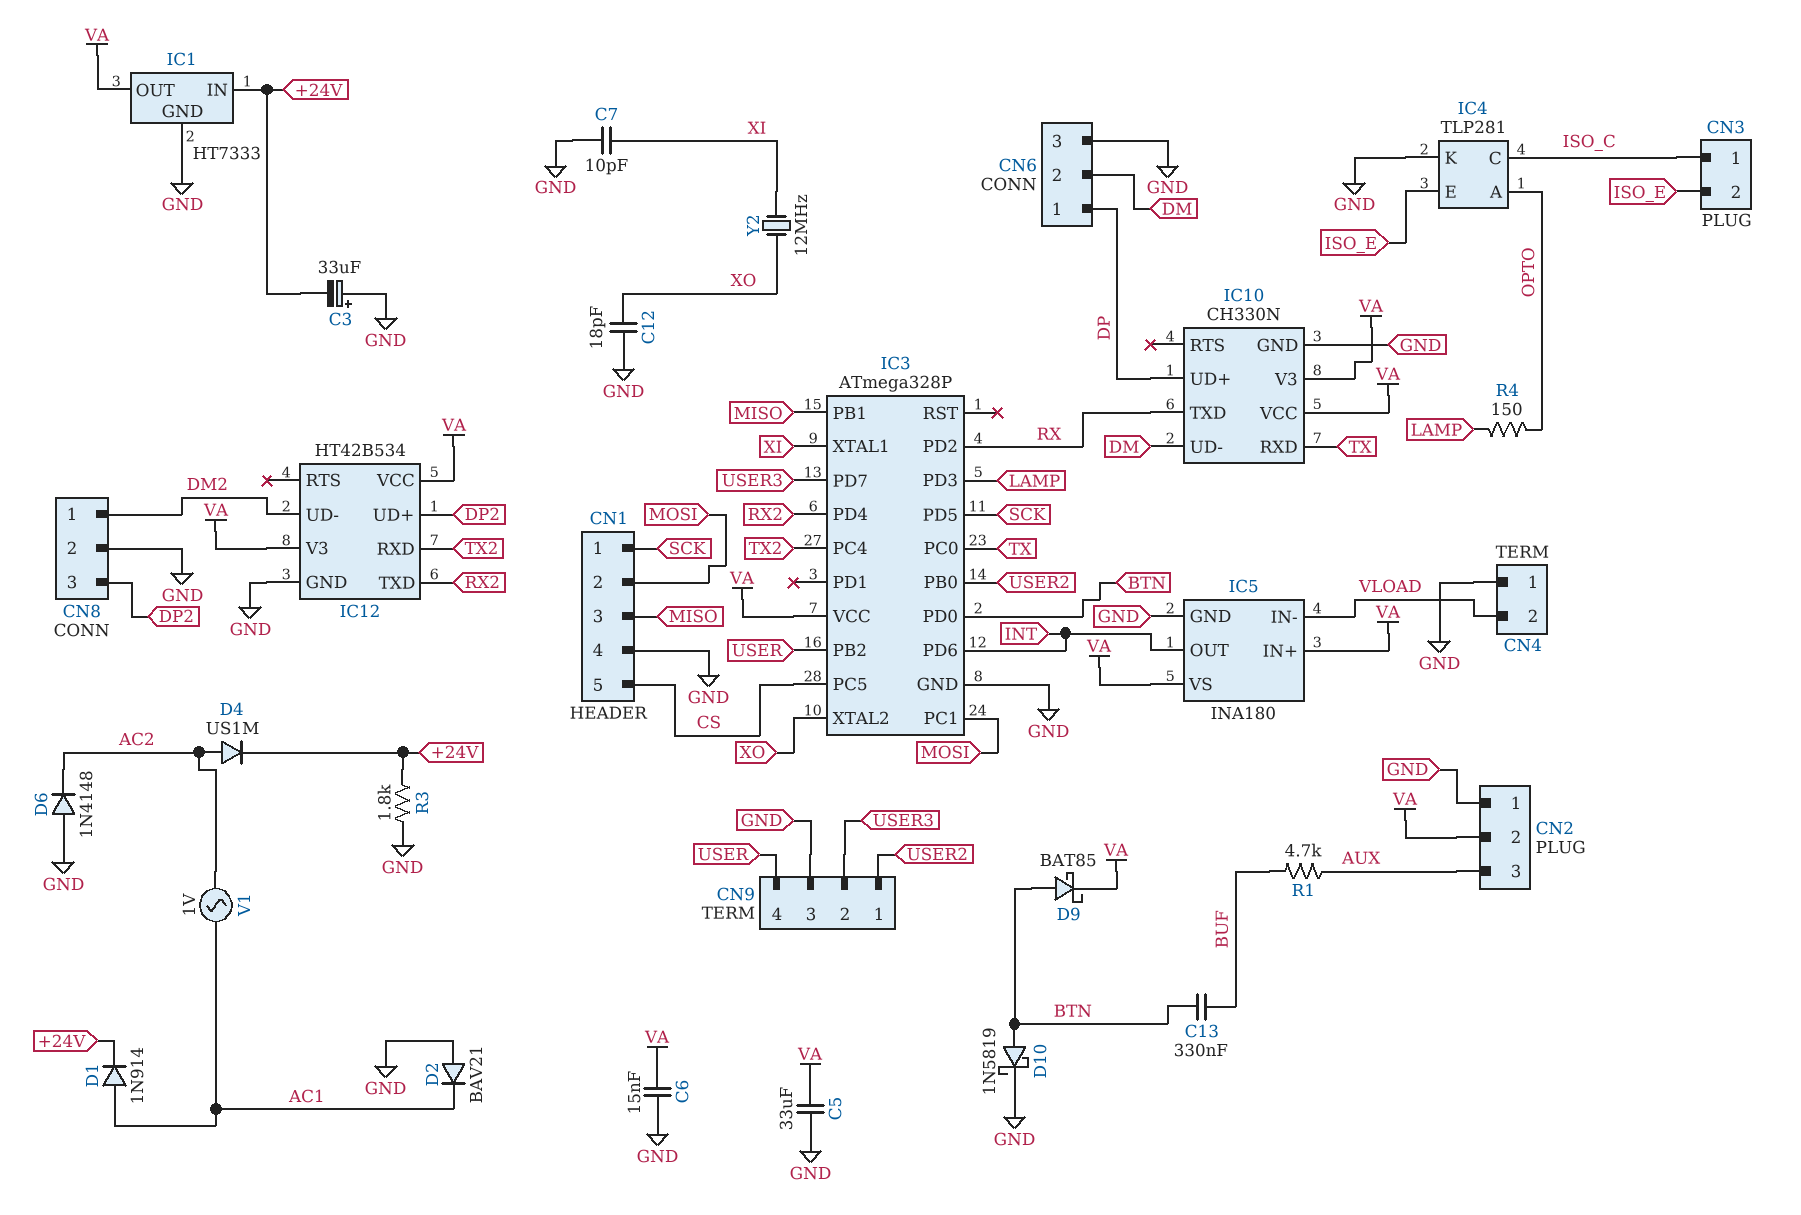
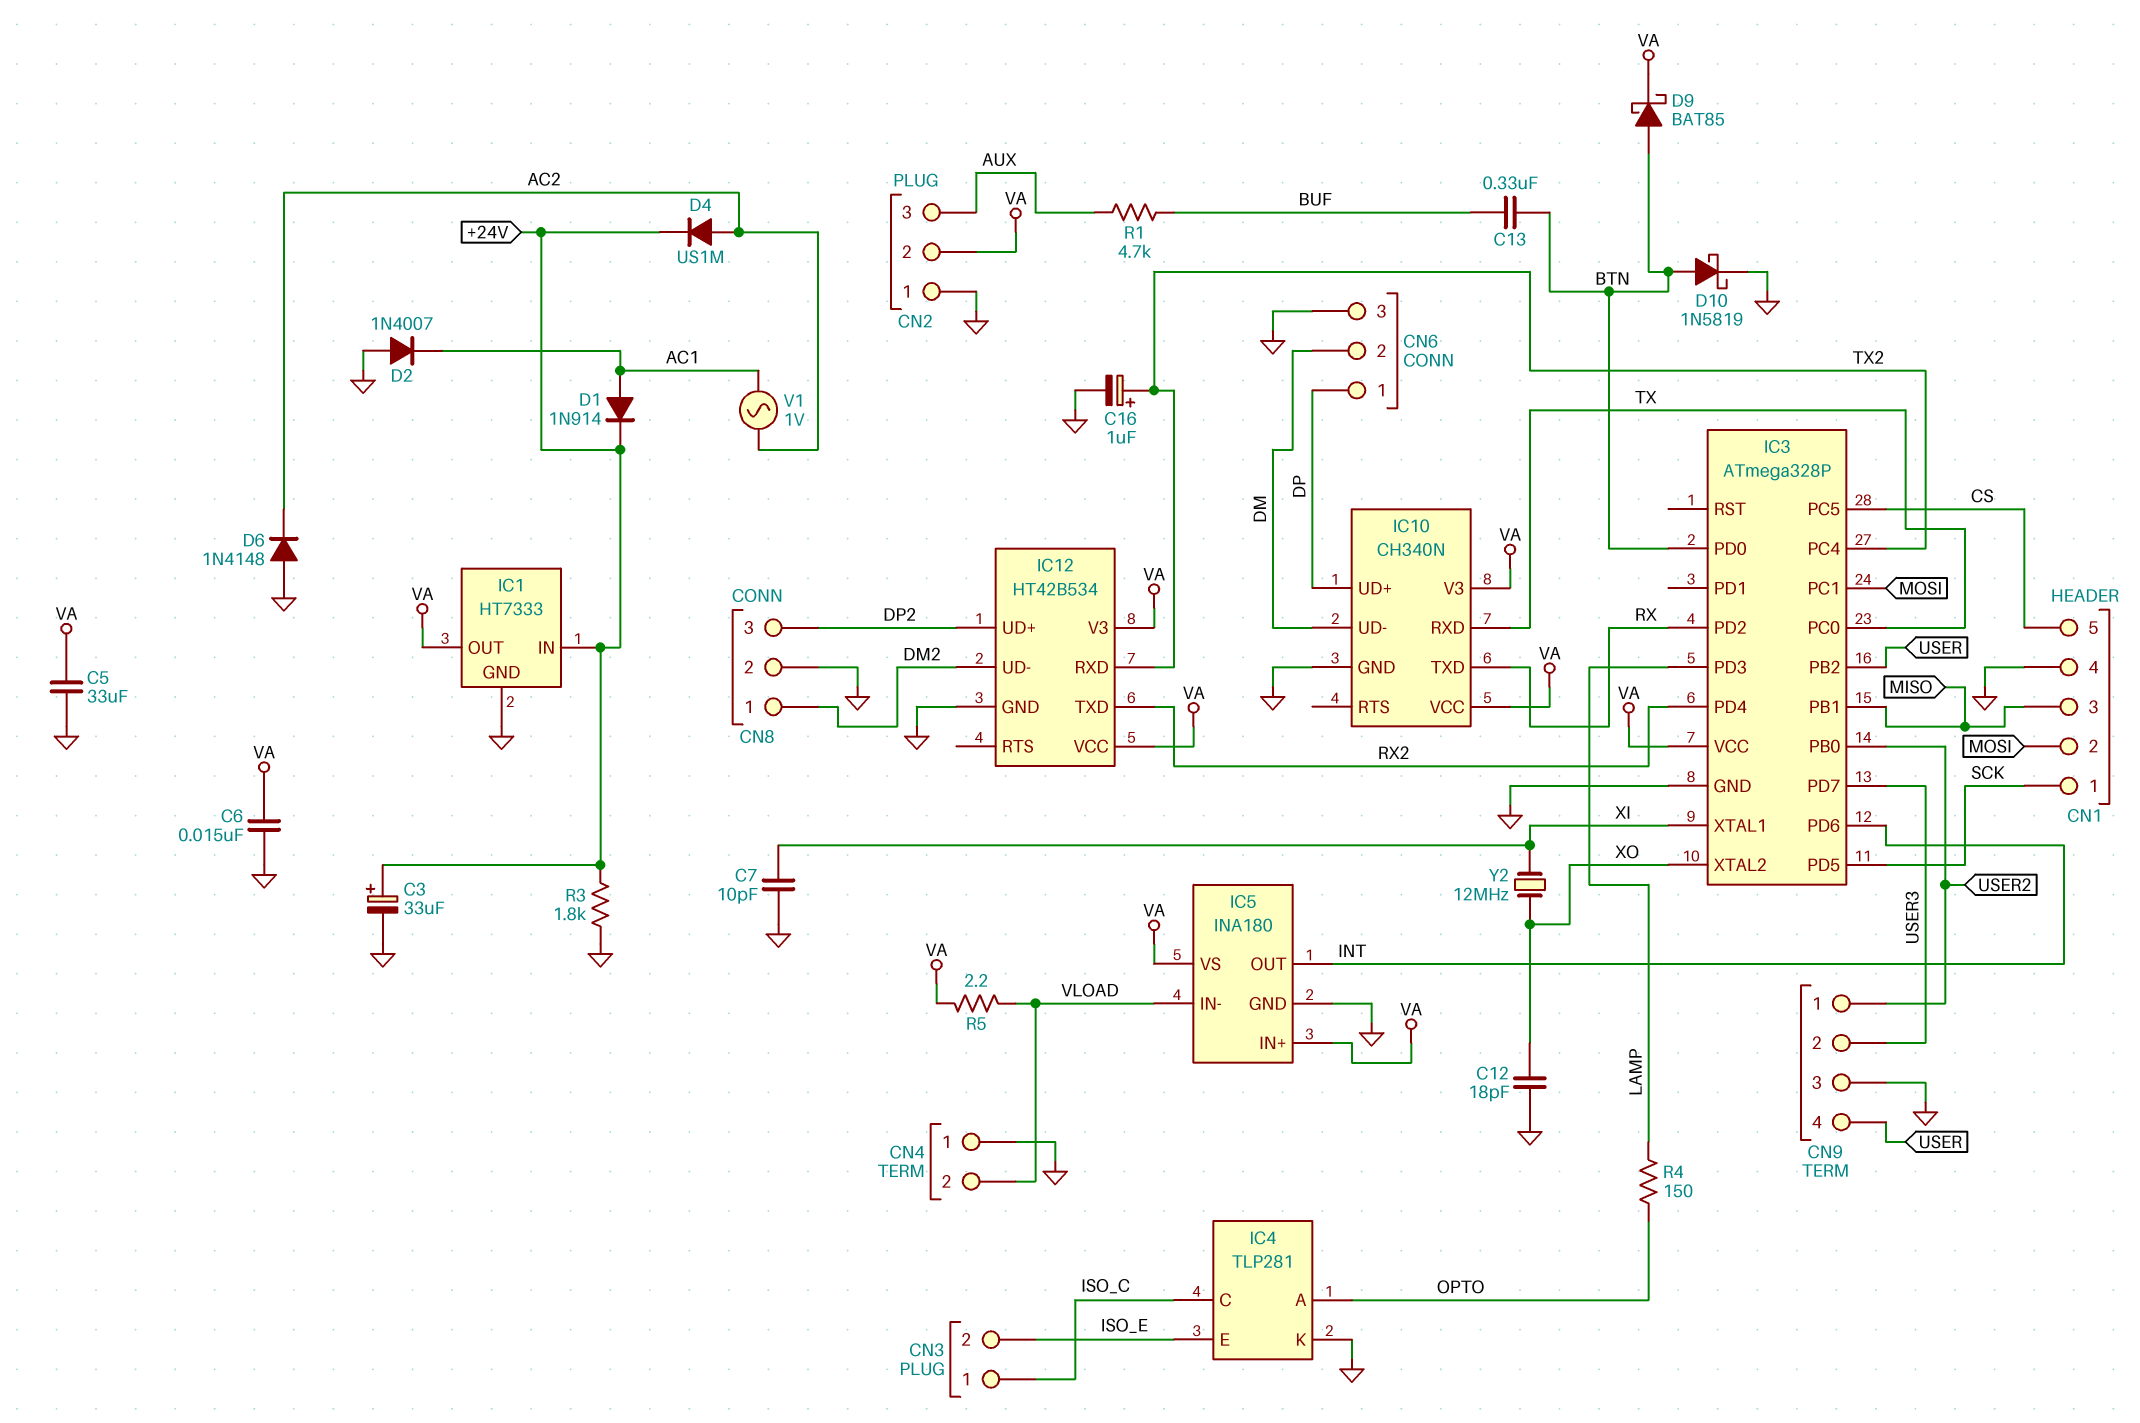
C3: 33uF (plus GND, minus +24V) -> 33uF (plus +24V, minus GND)
C16: none -> 1uF (plus TX2, minus GND)
D2: diode BAV21 (A GND, K AC1) -> diode 1N4007 (A GND, K AC1)
IC10: CH330N -> CH340N
R5: none -> 2.2 (VA, VLOAD)

